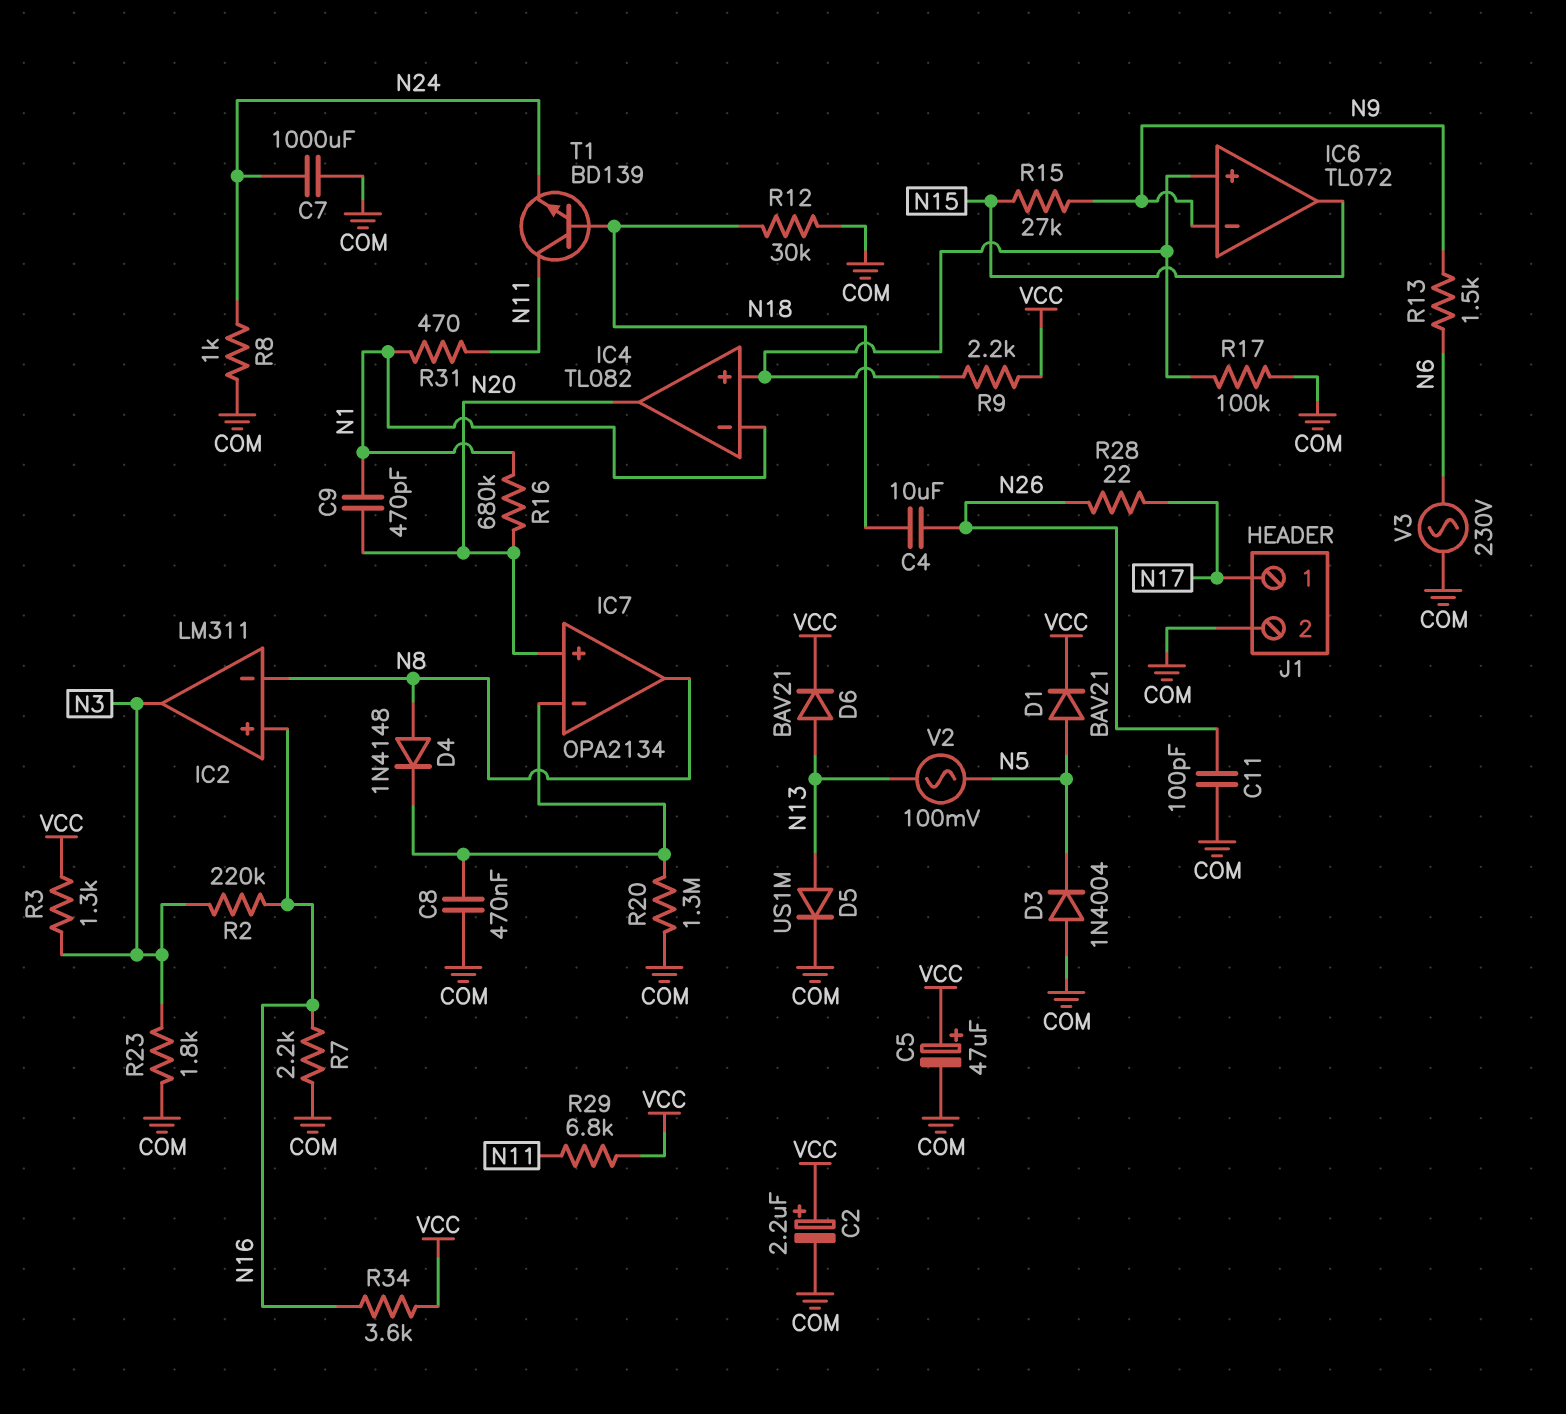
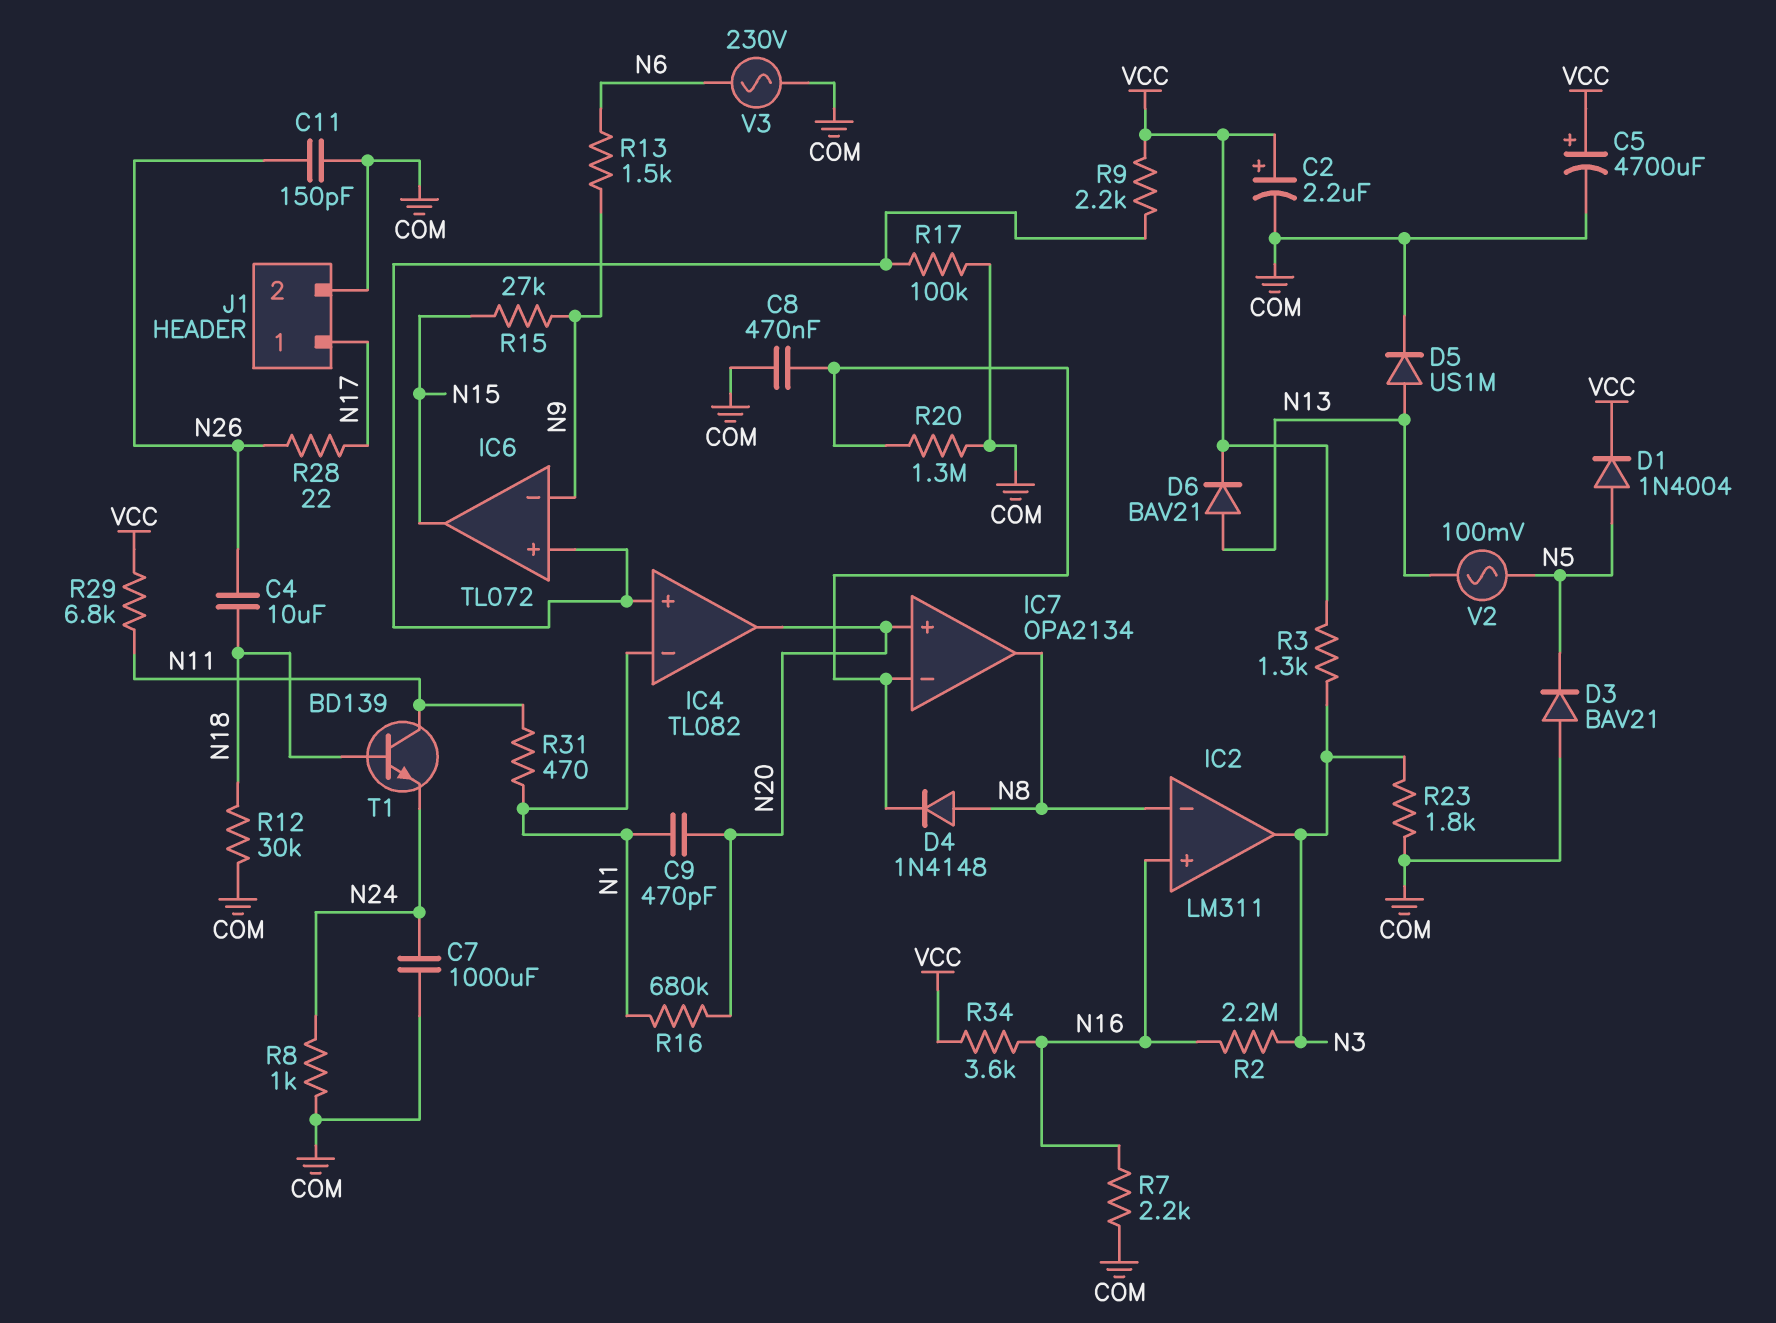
C5: 47uF (plus VCC, minus COM) -> 4700uF (plus VCC, minus COM)
C11: 100pF (COM, N26) -> 150pF (COM, N26)
D1: diode BAV21 (A N5, K VCC) -> diode 1N4004 (A N5, K VCC)
D3: diode 1N4004 (A COM, K N5) -> diode BAV21 (A COM, K N5)
R2: 220k (N3, N16) -> 2.2M (N3, N16)

